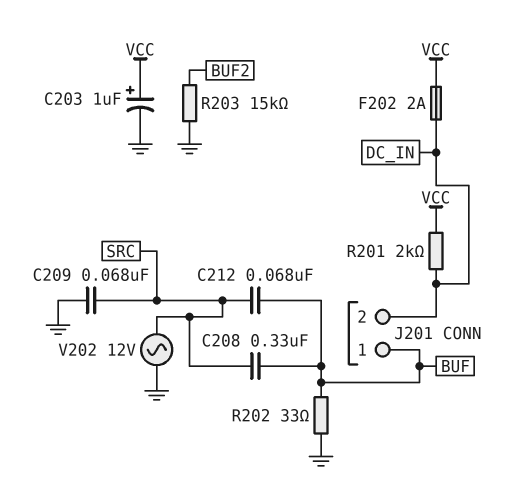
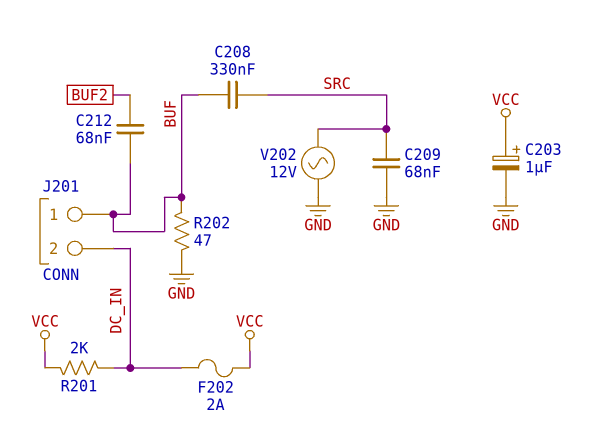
C212: 68nF (BUF, SRC) -> 68nF (BUF, BUF2)
R202: 33 (BUF, GND) -> 47 (BUF, GND)
R203: 15k (BUF2, GND) -> none

